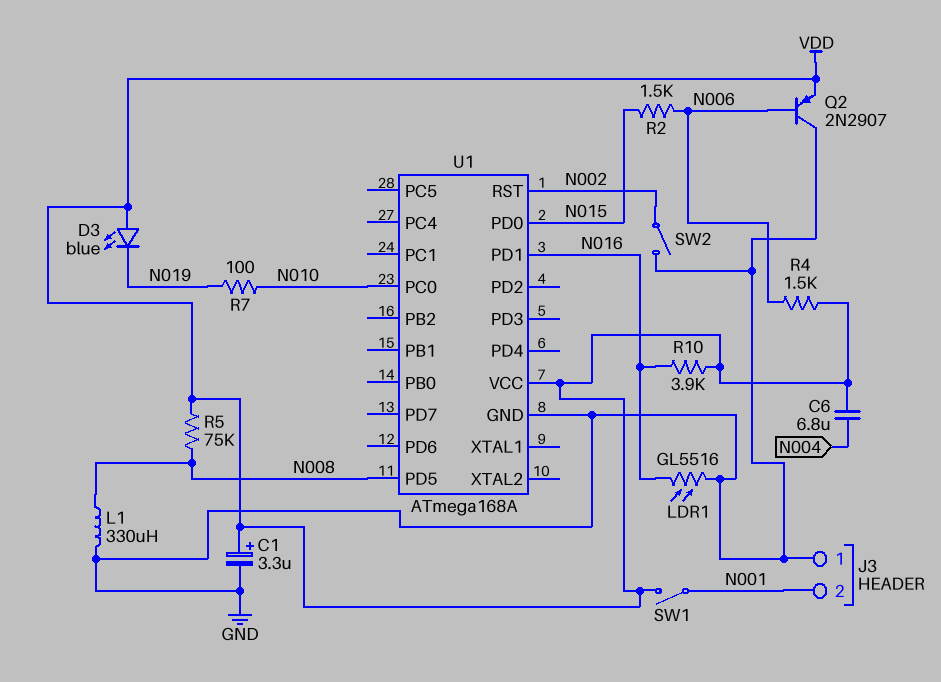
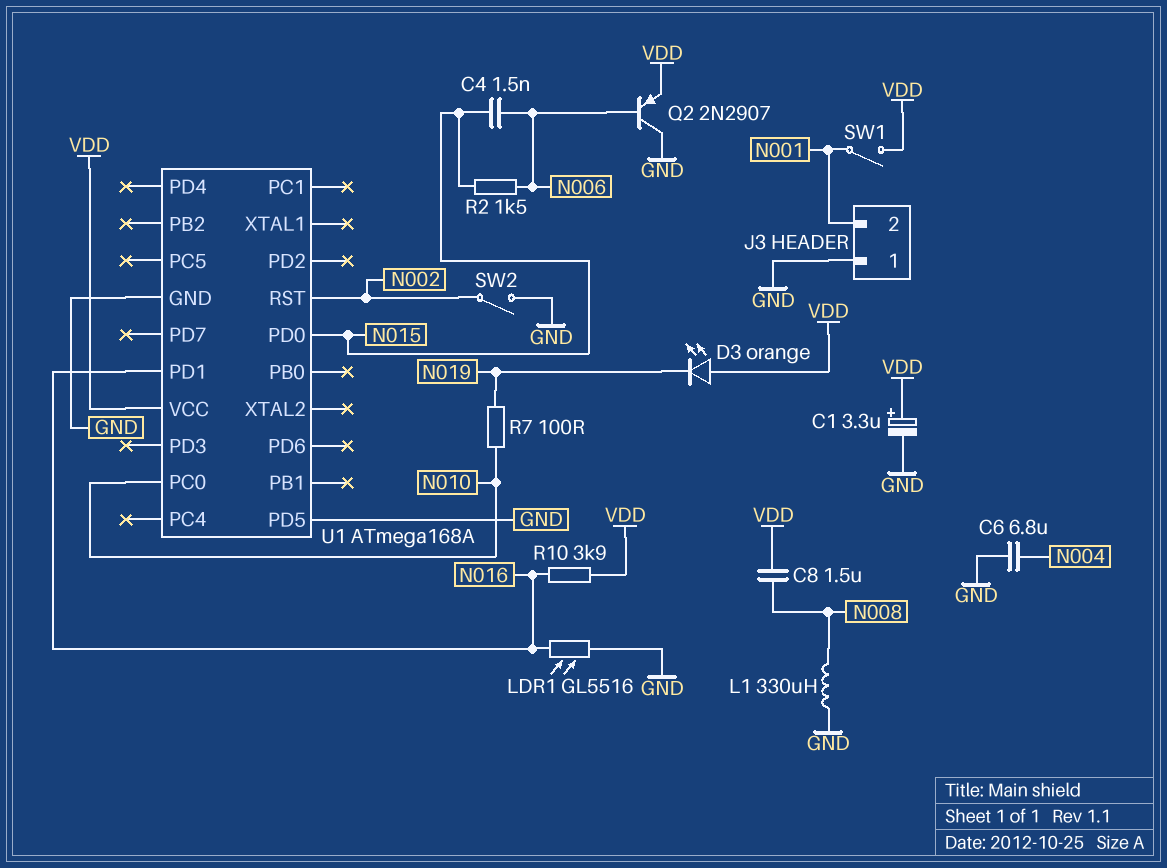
C4: none -> 1.5nF (N006, N015)
C6: 6.8uF (N004, VDD) -> 6.8uF (GND, N004)
C8: none -> 1.5uF (N008, VDD)
D3: LED blue (A VDD, K N019) -> LED orange (A VDD, K N019)
R4: 1.5k (N006, VDD) -> none
R5: 75k (N008, VDD) -> none
U1 pin PD5: N008 -> GND

